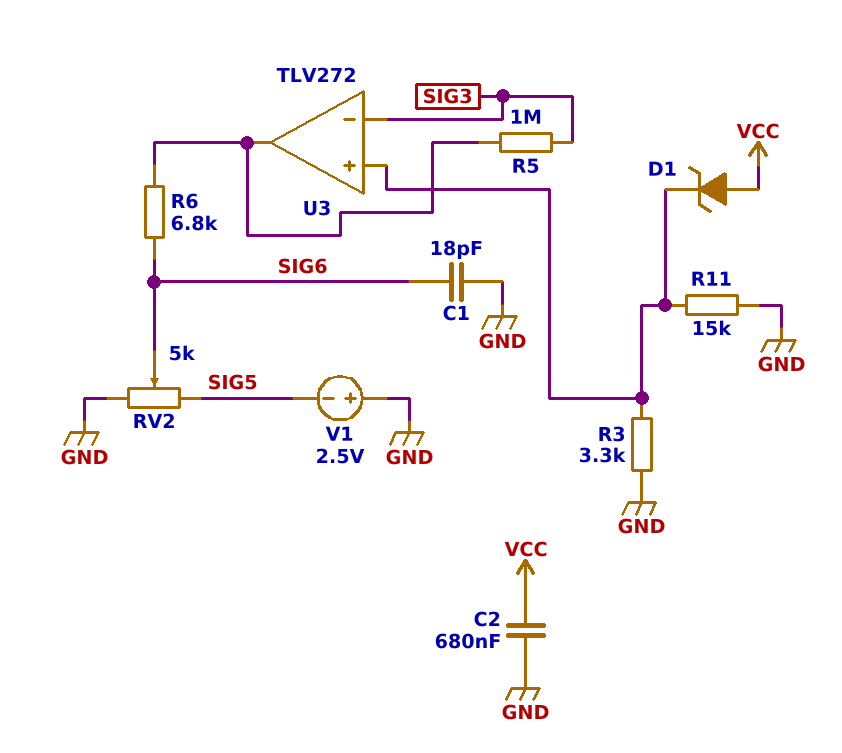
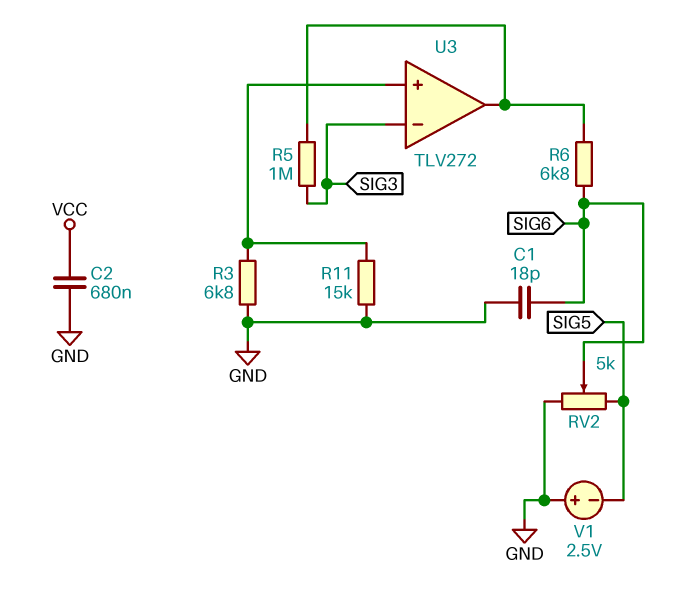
D1: zener (A VCC, K U3/in+) -> none
R3: 3.3k (GND, U3/in+) -> 6.8k (GND, U3/in+)

